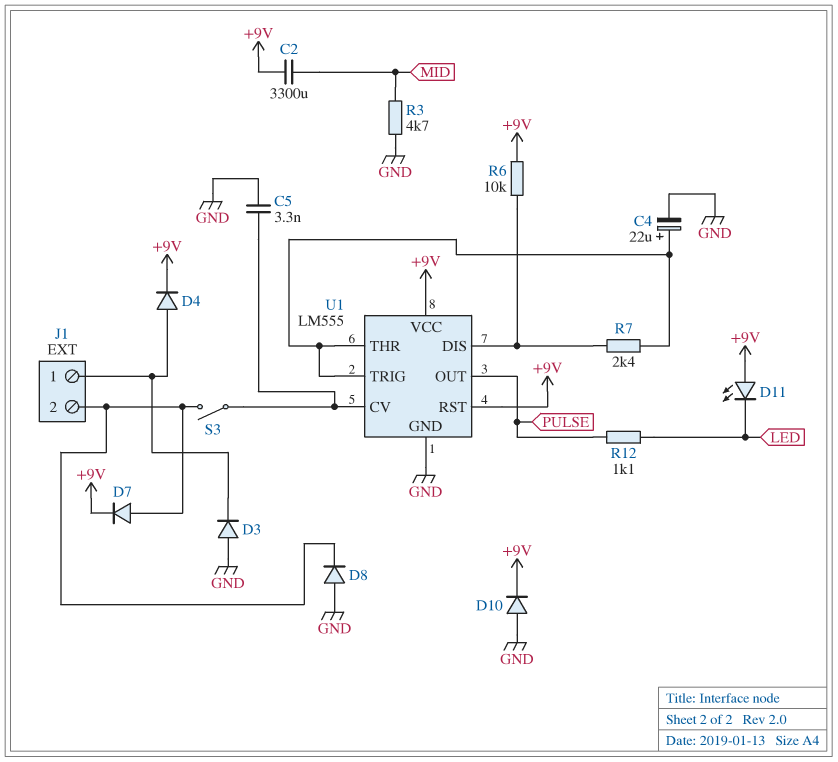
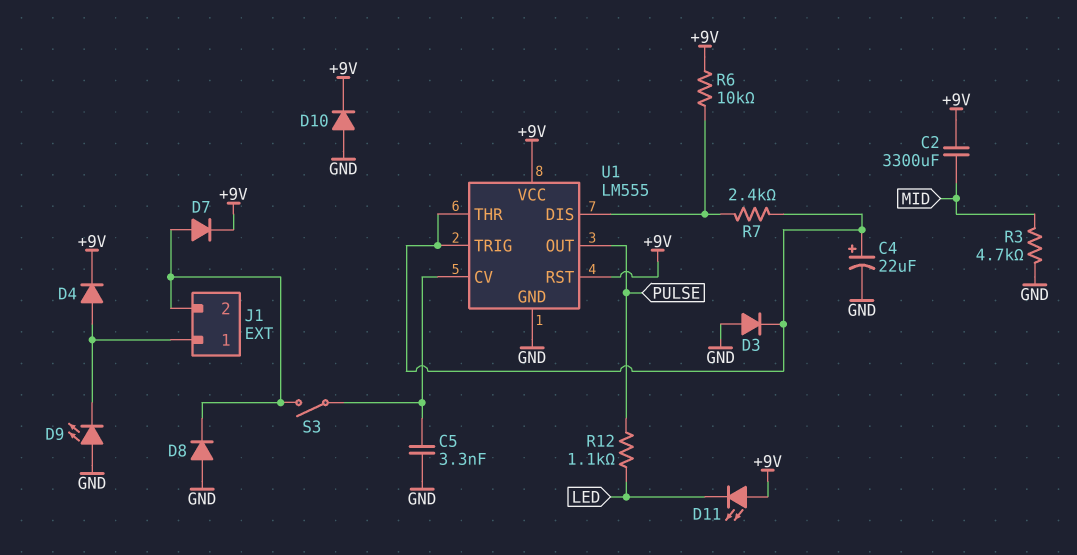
D3: diode (A GND, K J1/1) -> diode (A GND, K U1/THR)
D9: none -> LED (A GND, K J1/1)

